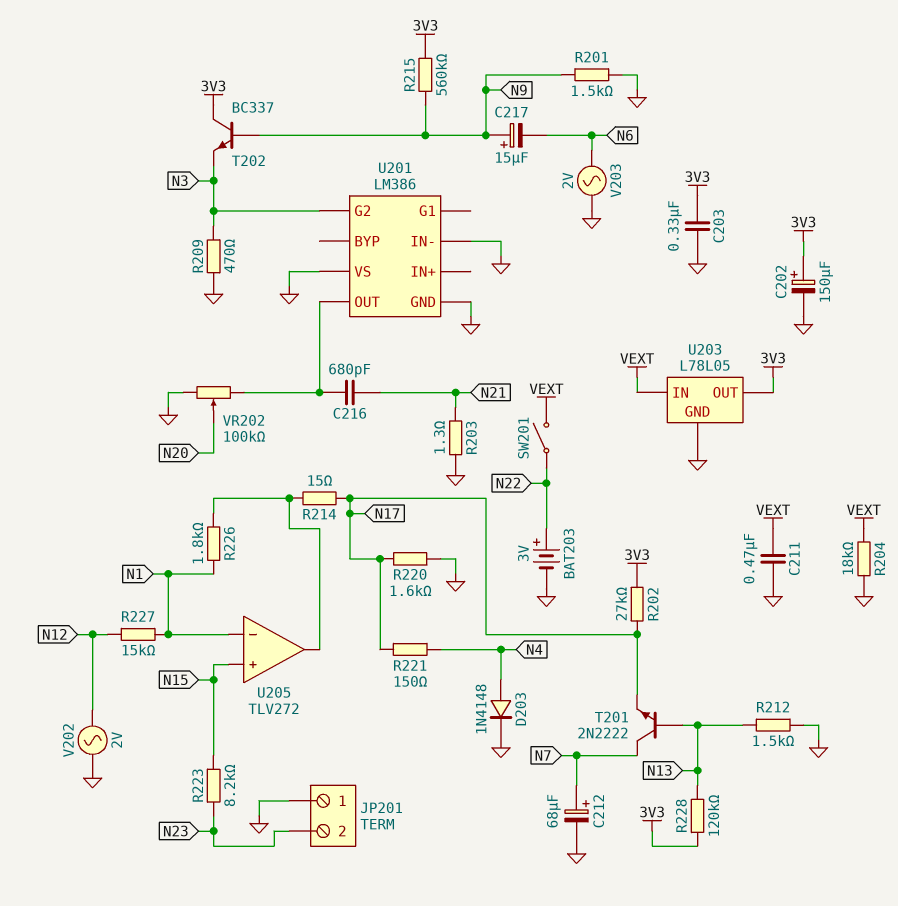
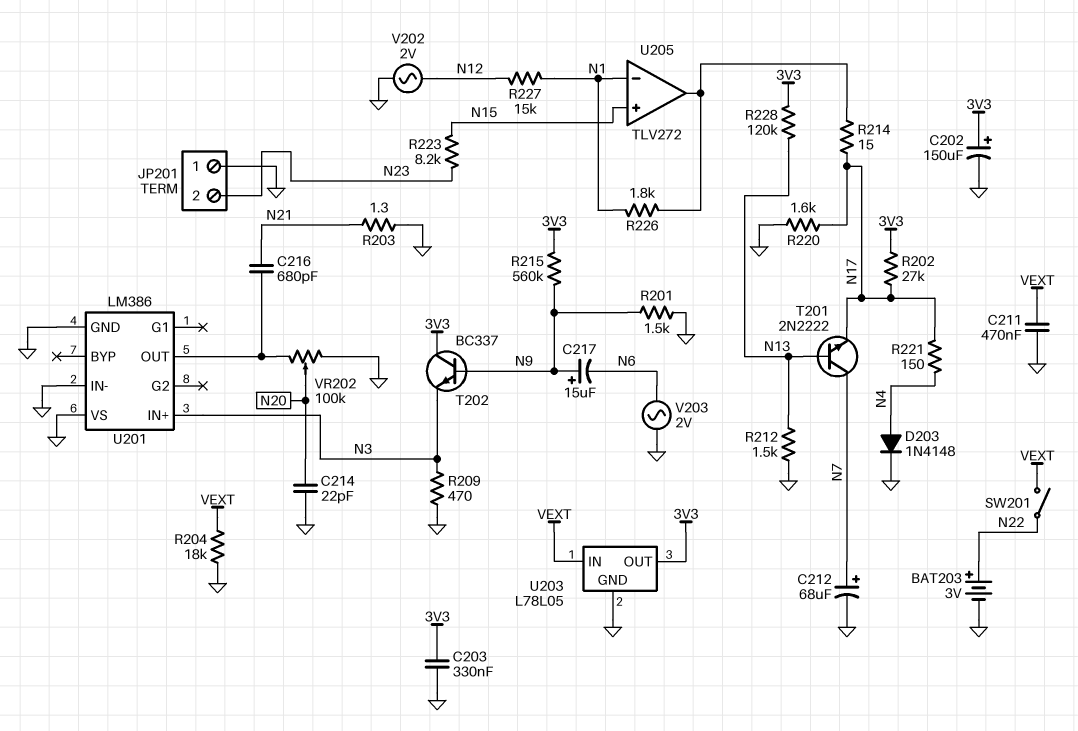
C214: none -> 22pF (GND, N20)
U201 pin G2: N3 -> none
U201 pin IN+: none -> N3

